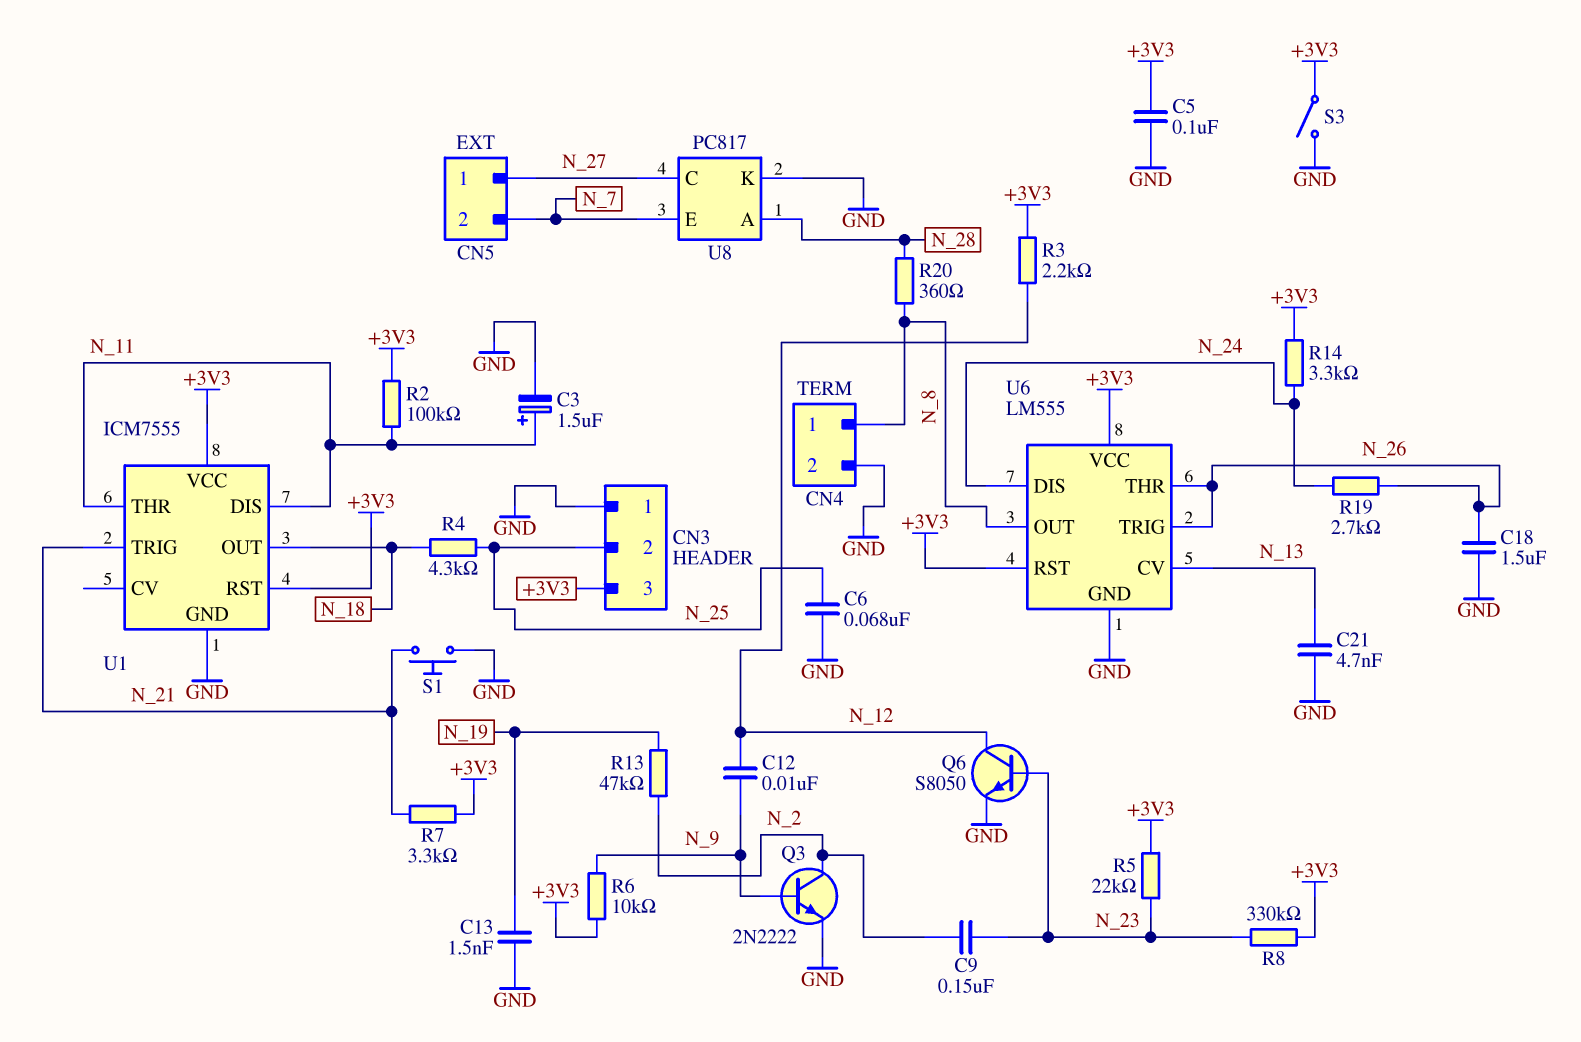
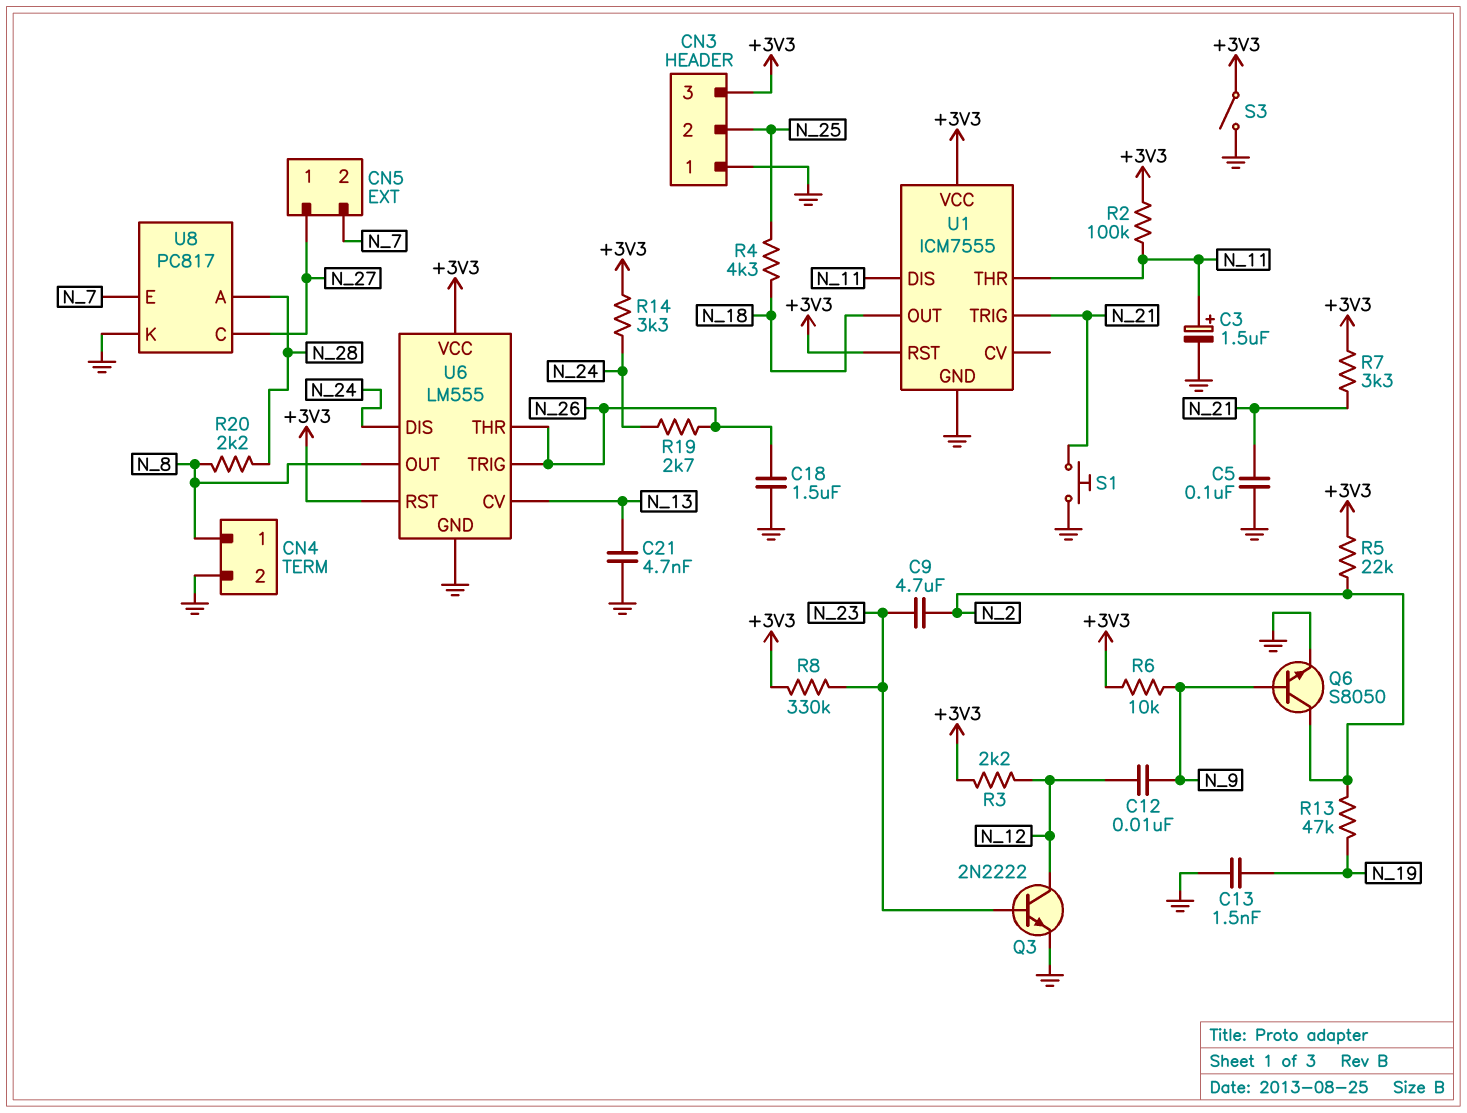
C5: 100nF (+3V3, GND) -> 100nF (GND, N_21)
C6: 68nF (GND, N_25) -> none
C9: 150nF (N_2, N_23) -> 4.7uF (N_2, N_23)
Q3: NPN 2N2222 (B N_9, C N_2, E GND) -> NPN 2N2222 (B N_23, C N_12, E GND)
Q6: NPN S8050 (B N_23, C N_12, E GND) -> NPN S8050 (B N_9, C N_2, E GND)
R5: 22k (+3V3, N_23) -> 22k (+3V3, N_2)
R20: 360 (N_8, N_28) -> 2.2k (N_8, N_28)

